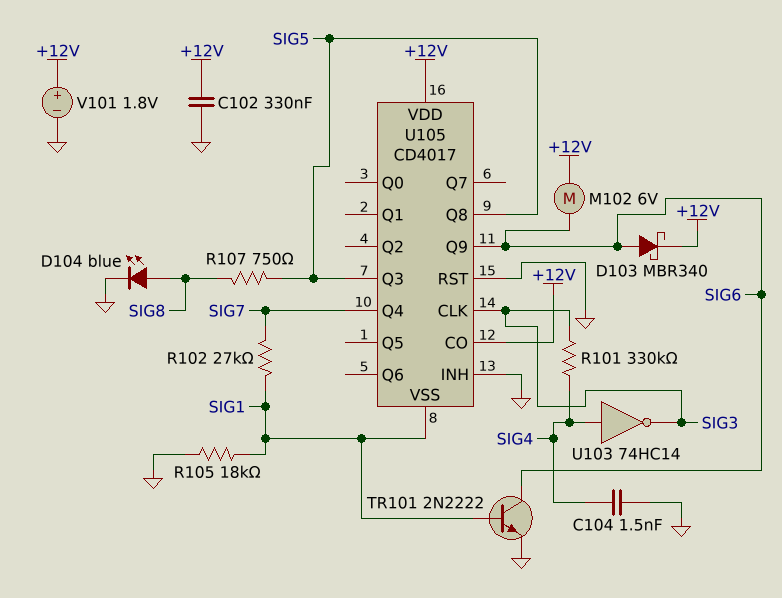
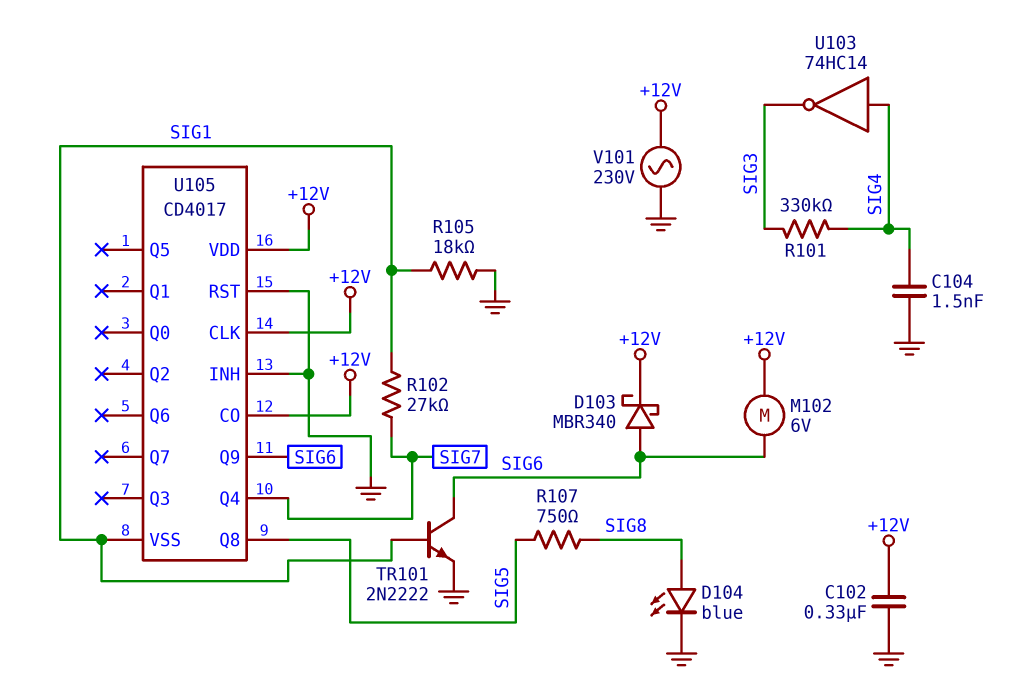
U105 pin CLK: SIG3 -> +12V
U105 pin Q3: SIG5 -> none
V101: 1.8V (plus +12V, minus GND) -> AC 230V (+12V, GND)

